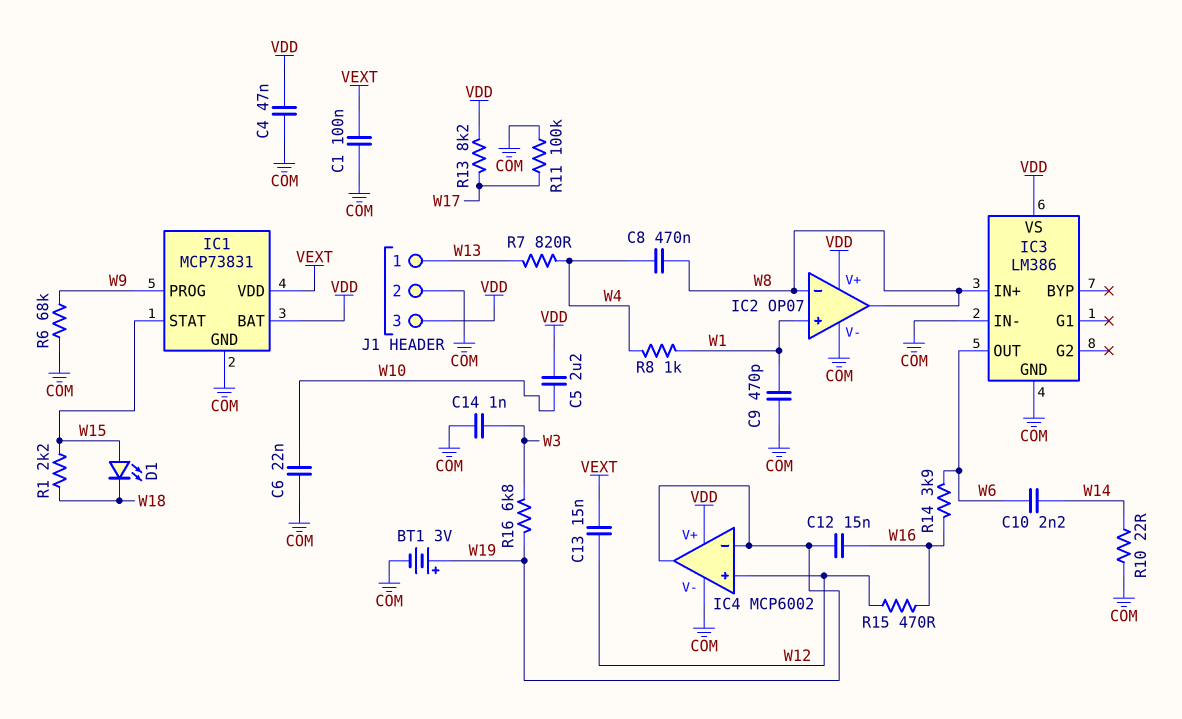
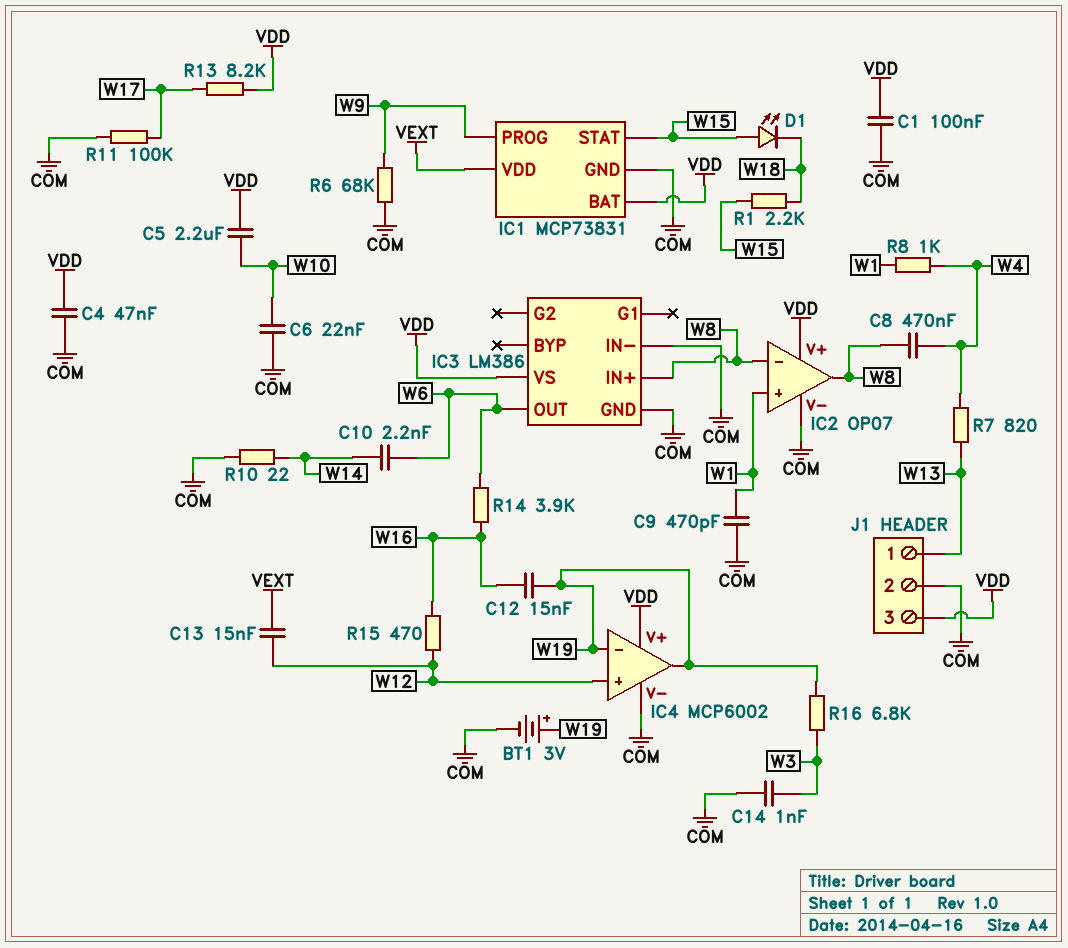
C1: 100nF (COM, VEXT) -> 100nF (COM, VDD)

